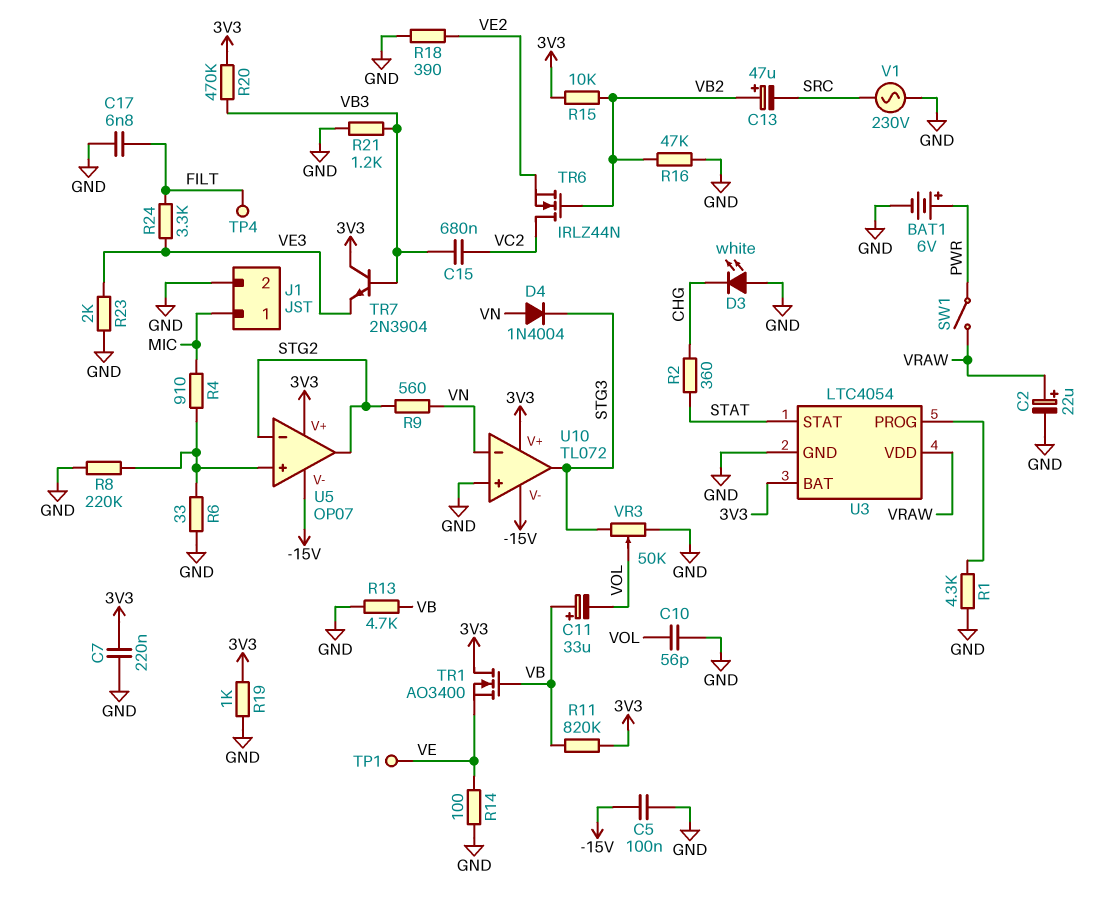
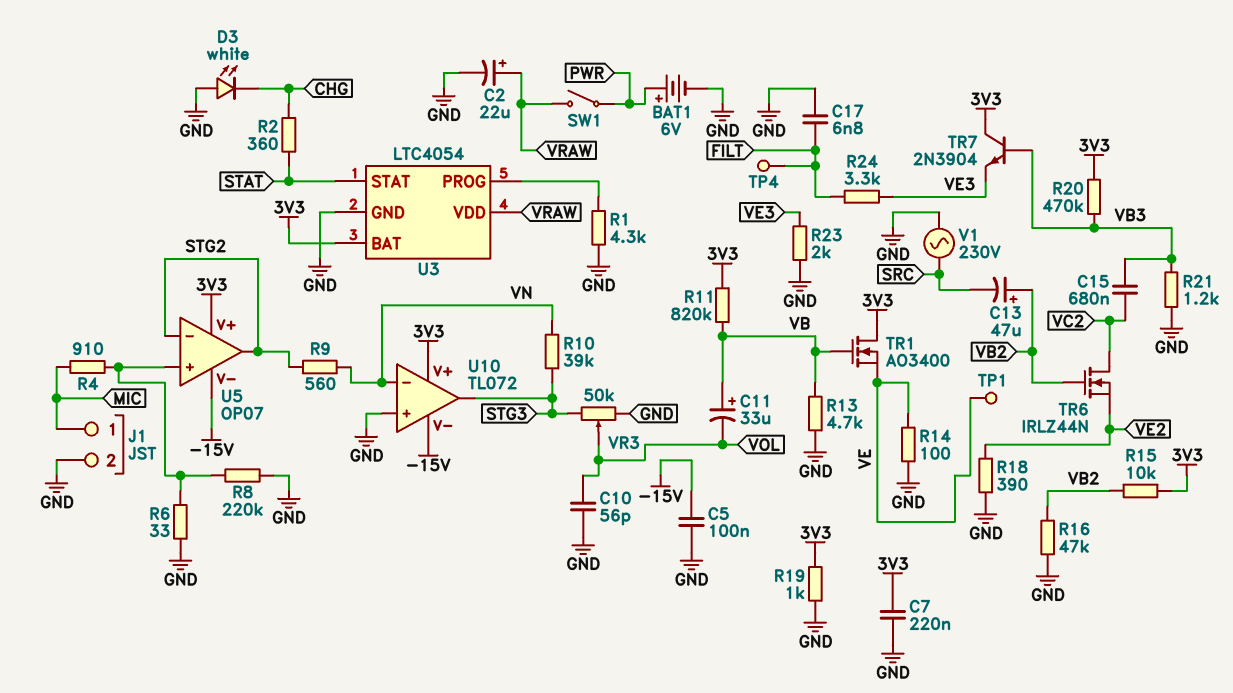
D4: diode 1N4004 (A VN, K STG3) -> none
R10: none -> 39k (STG3, VN)

